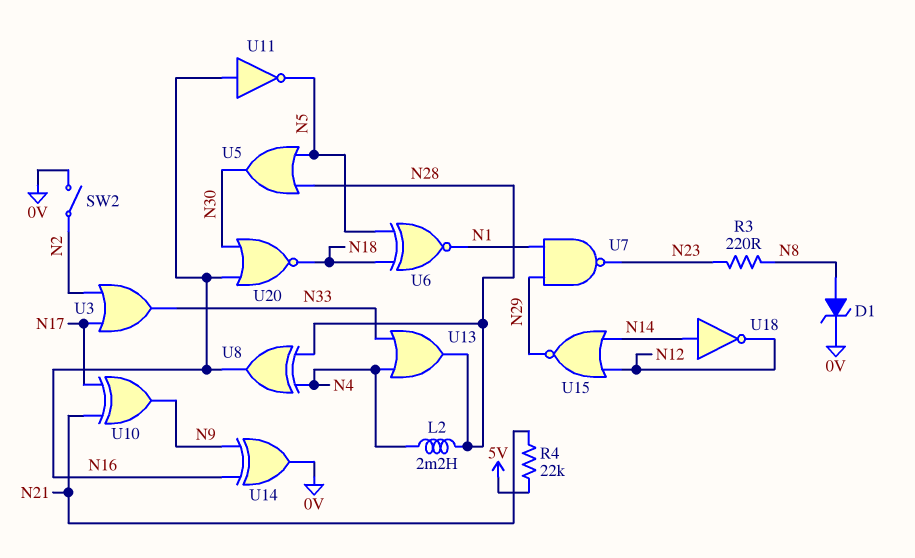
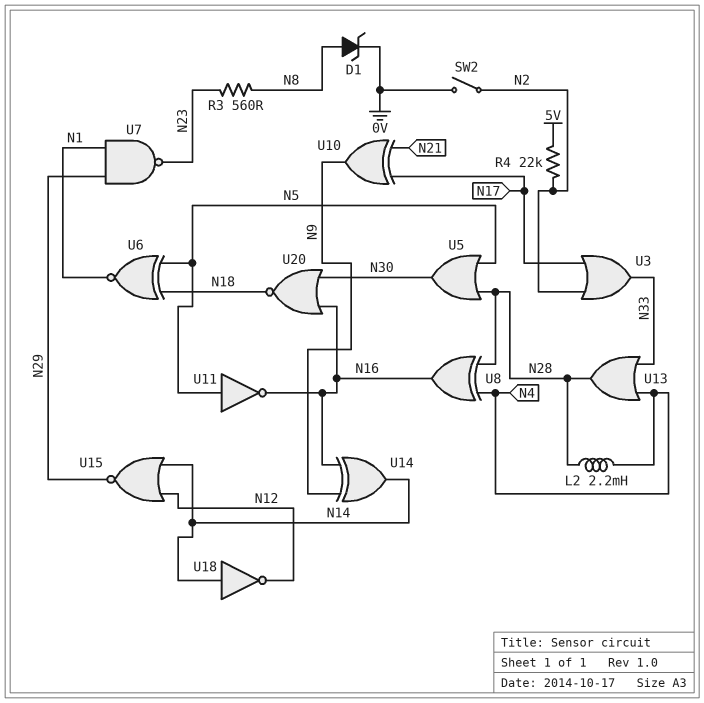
R3: 220 (N8, N23) -> 560 (N8, N23)
R4: 22k (5V, N21) -> 22k (5V, N2)
U11: NOT (in N16, out N5) -> NOT (in N5, out N16)
U14: XOR (in N9, in N16, out 0V) -> XOR (in N9, in N16, out N14)

